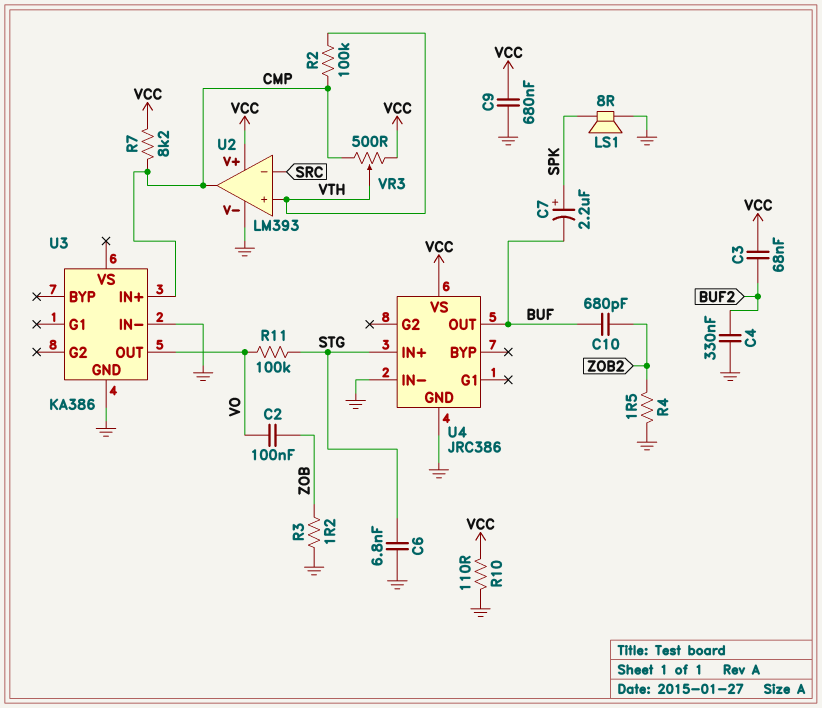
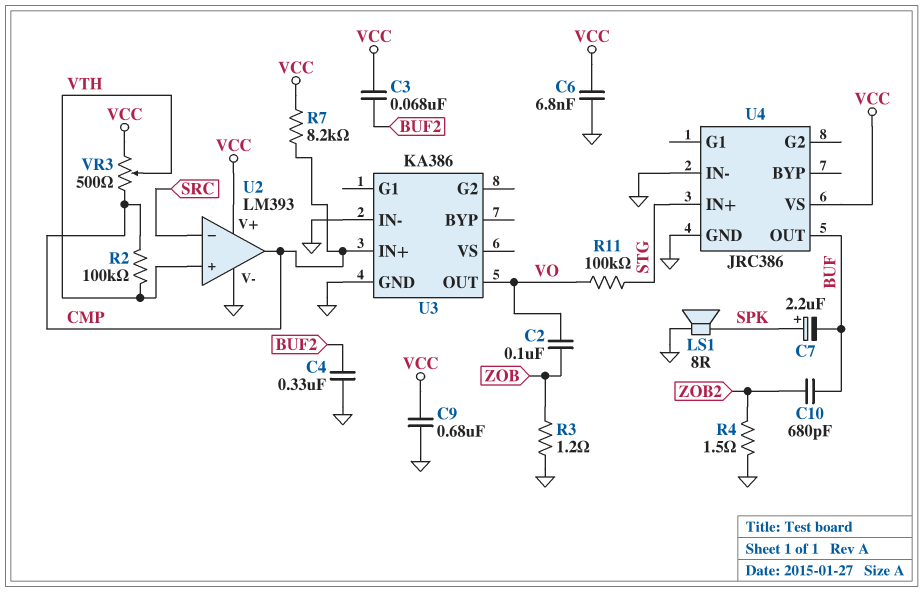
C6: 6.8nF (GND, STG) -> 6.8nF (GND, VCC)
R10: 110 (GND, VCC) -> none

